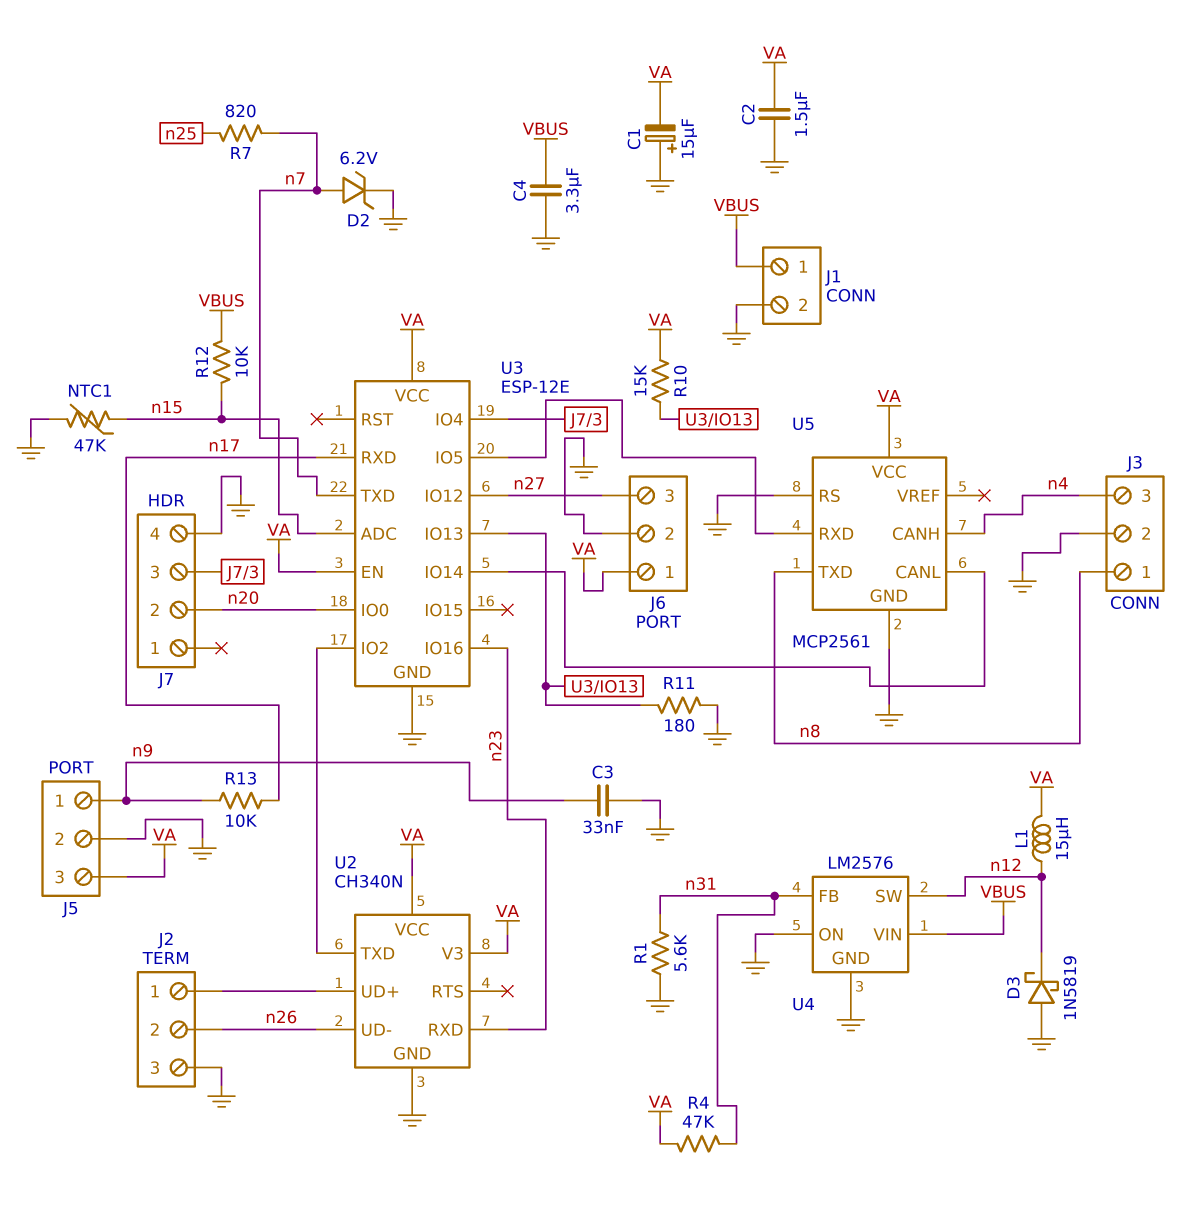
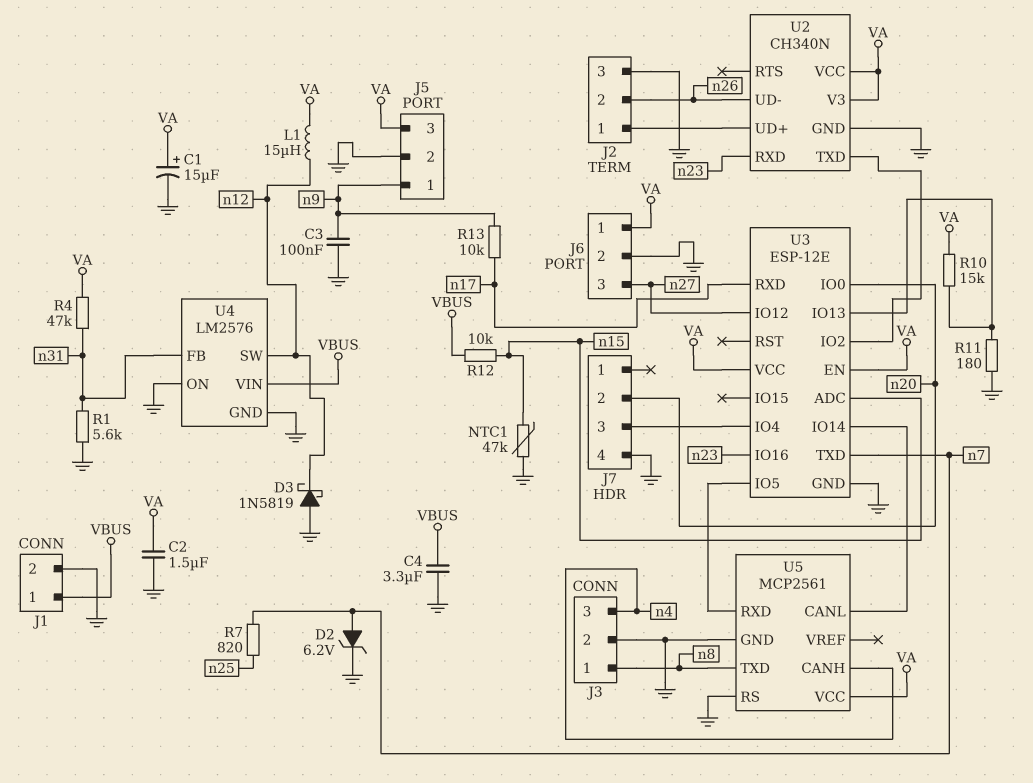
C1: 15uF (plus GND, minus VA) -> 15uF (plus VA, minus GND)
C3: 33nF (GND, n9) -> 100nF (GND, n9)

